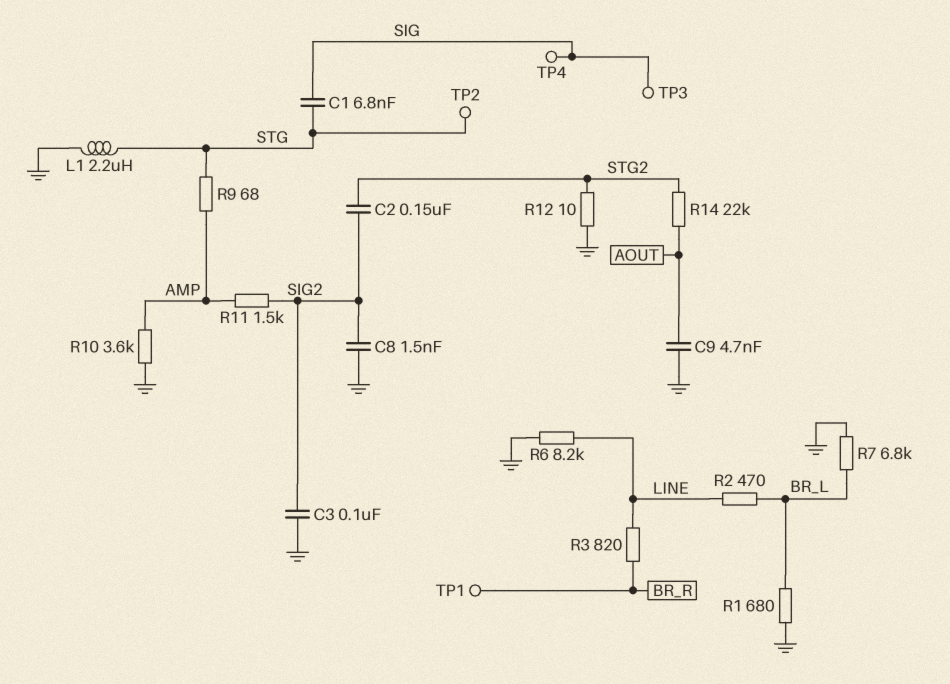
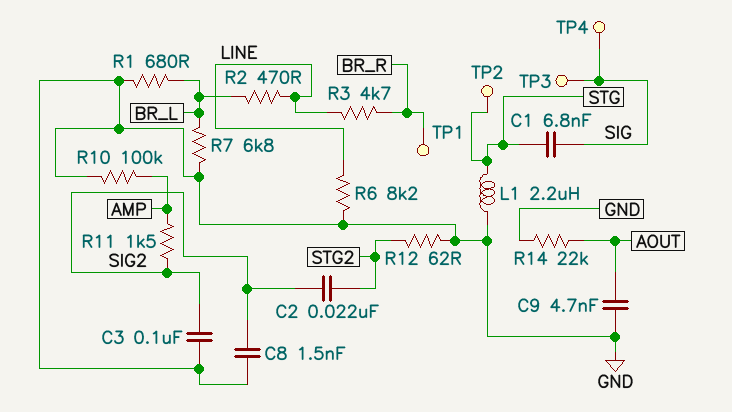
C2: 150nF (SIG2, STG2) -> 22nF (SIG2, STG2)
R3: 820 (BR_R, LINE) -> 4.7k (BR_R, LINE)
R9: 68 (AMP, STG) -> none
R10: 3.6k (AMP, GND) -> 100k (AMP, GND)
R12: 10 (GND, STG2) -> 62 (GND, STG2)
R14: 22k (AOUT, STG2) -> 22k (AOUT, GND)

